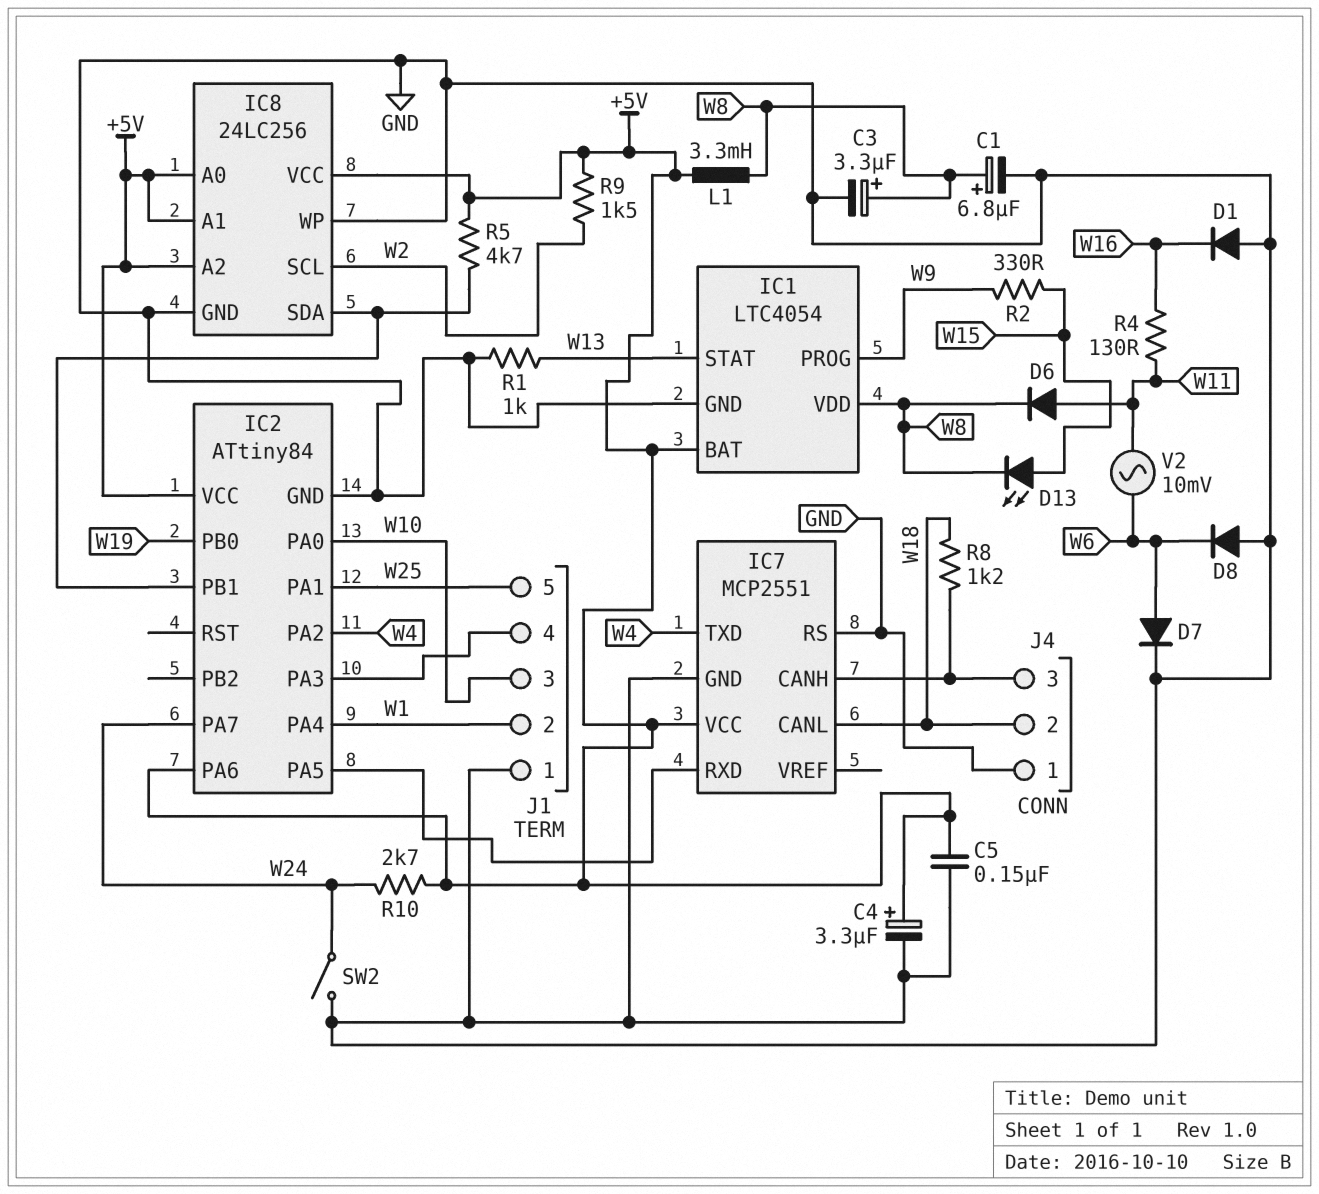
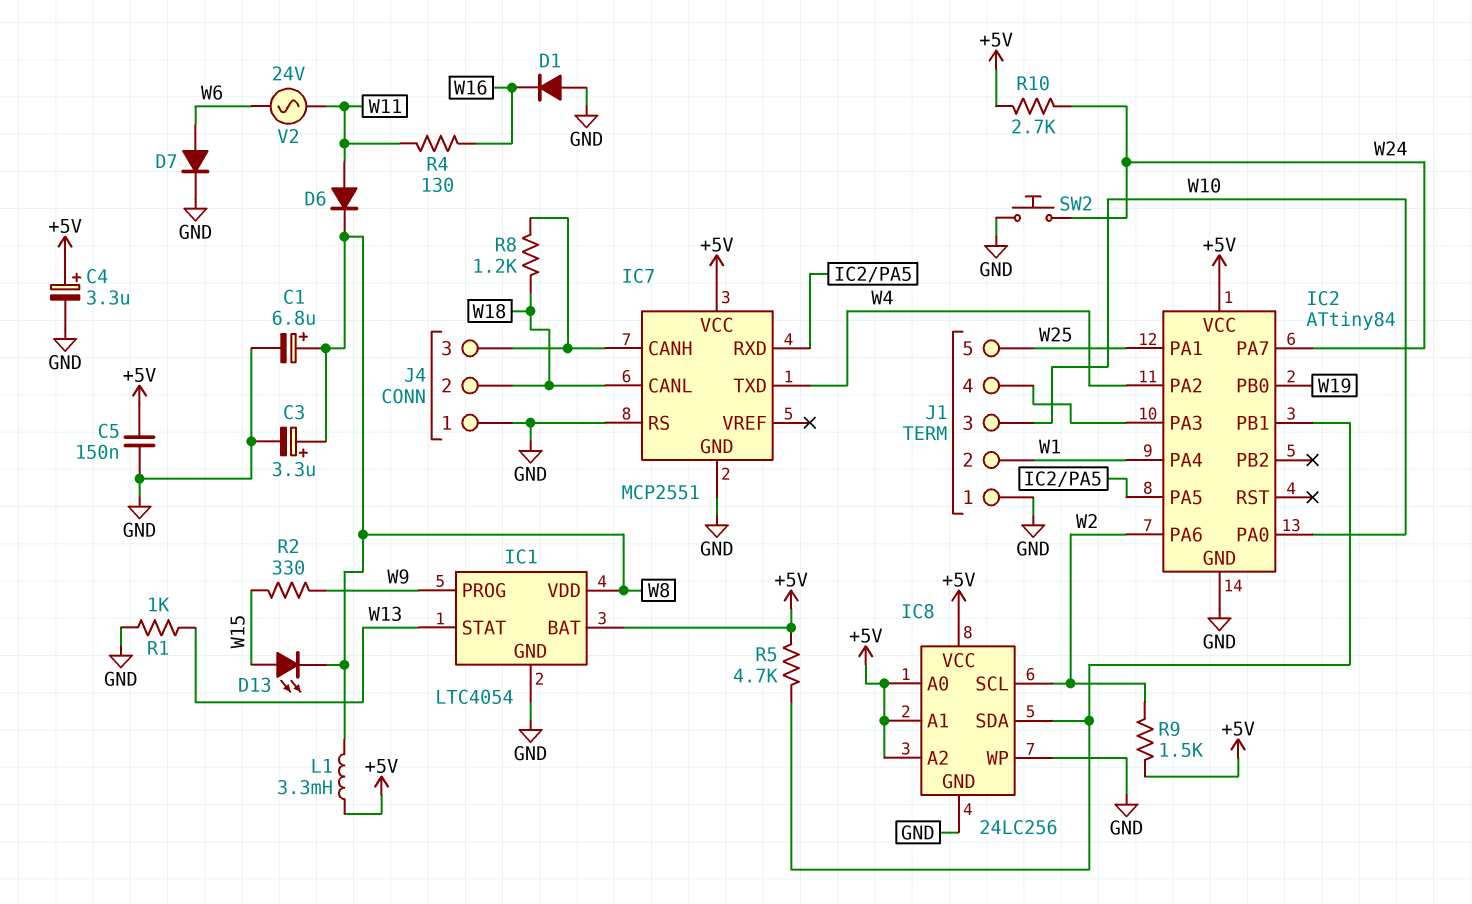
D8: diode (A GND, K W6) -> none
IC2 pin PA6: +5V -> W2
SW2: switch (GND, W24) -> button (GND, W24)
V2: AC 10mV (W6, W11) -> AC 24V (W6, W11)

